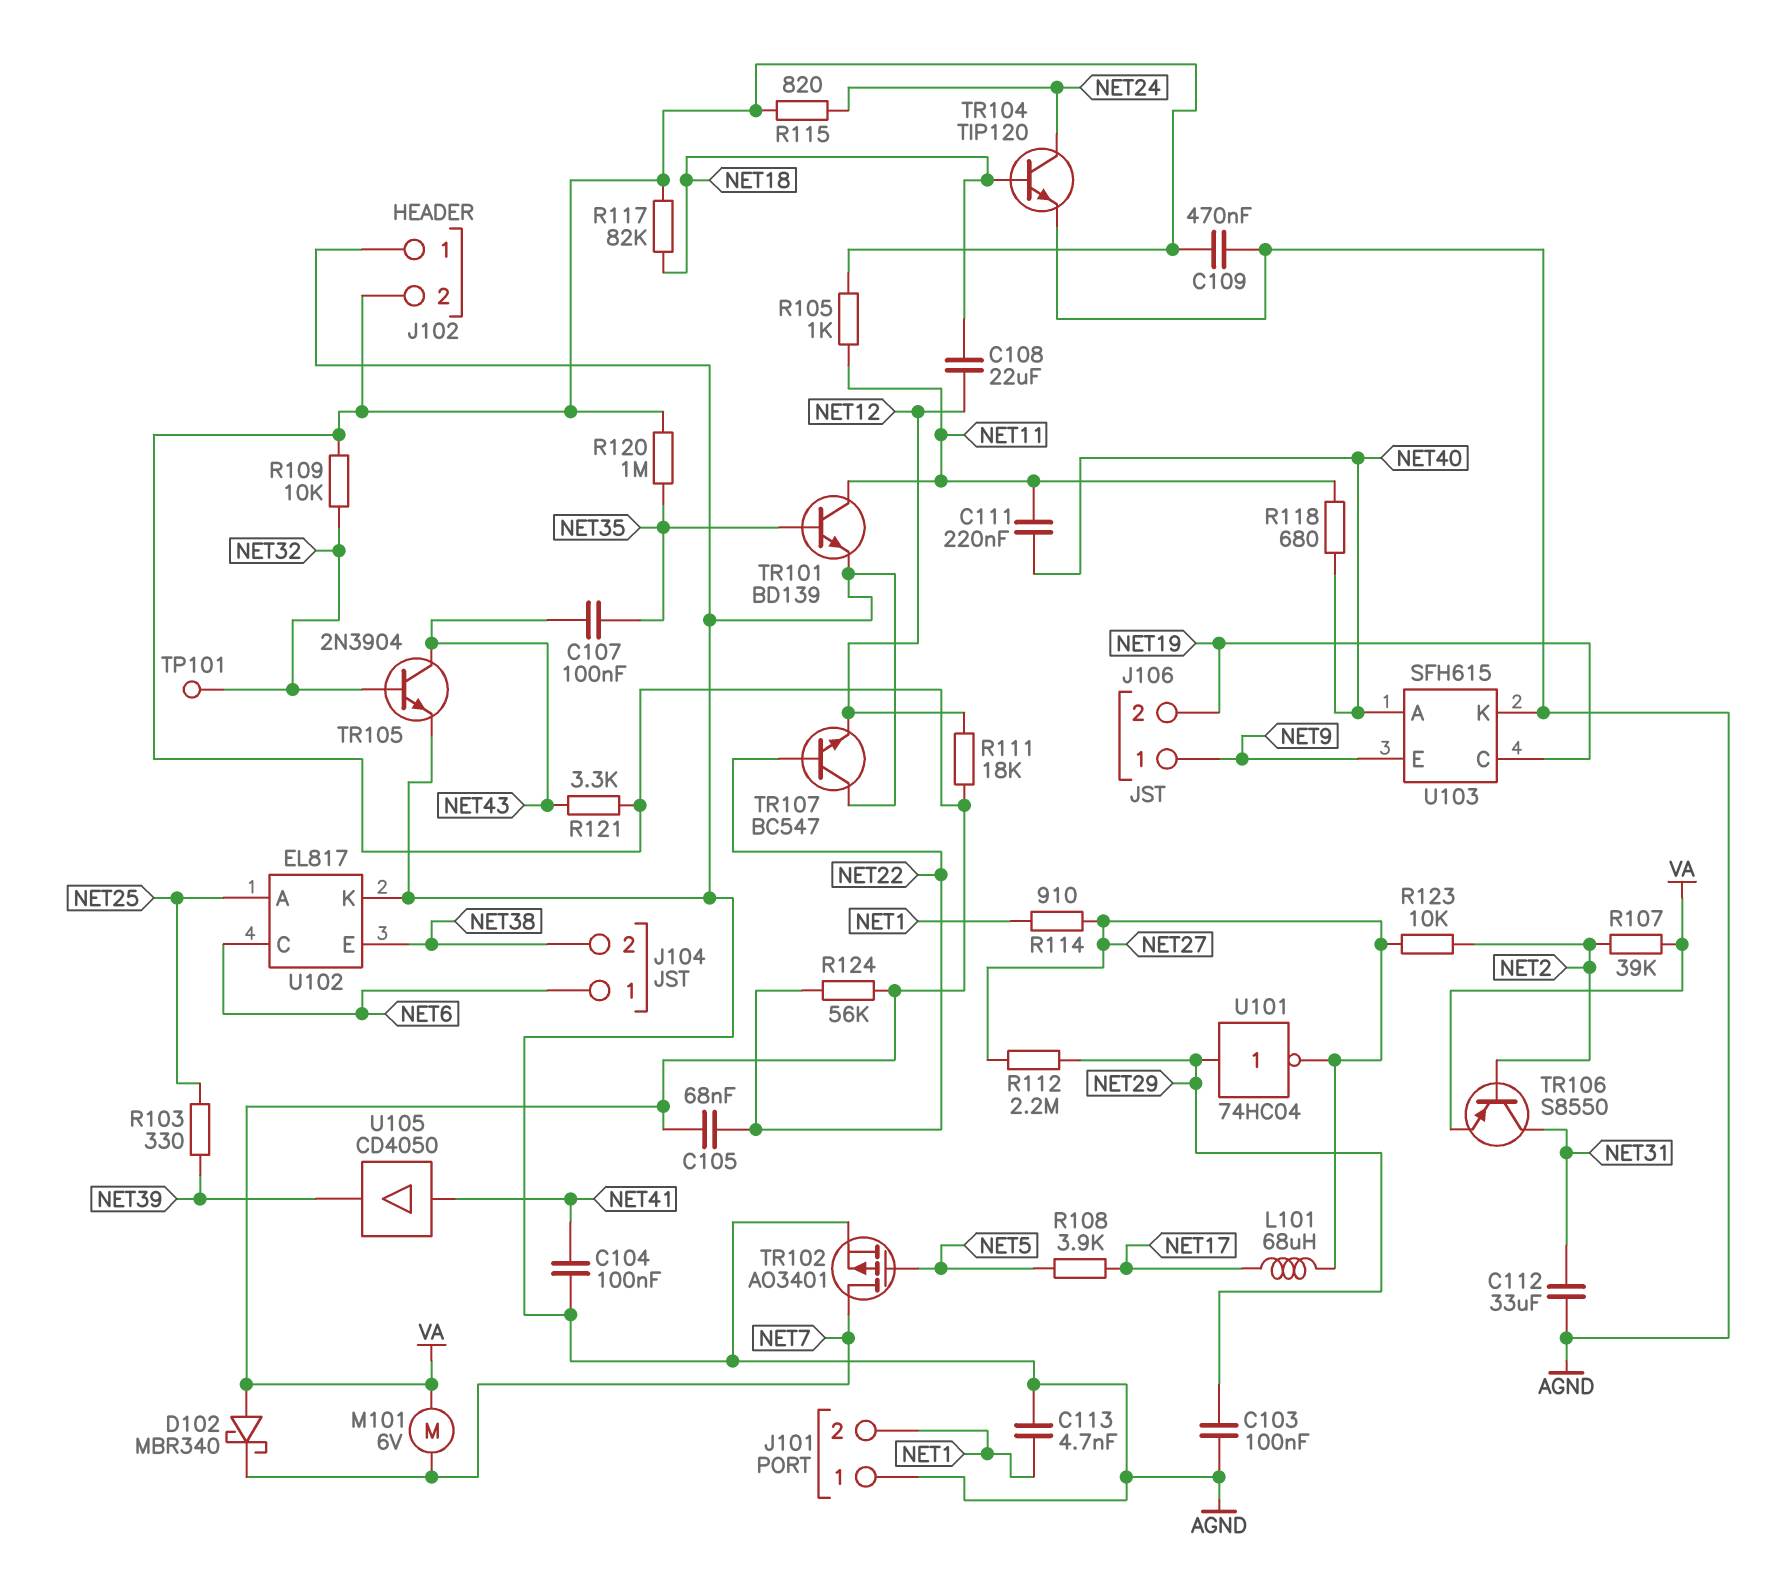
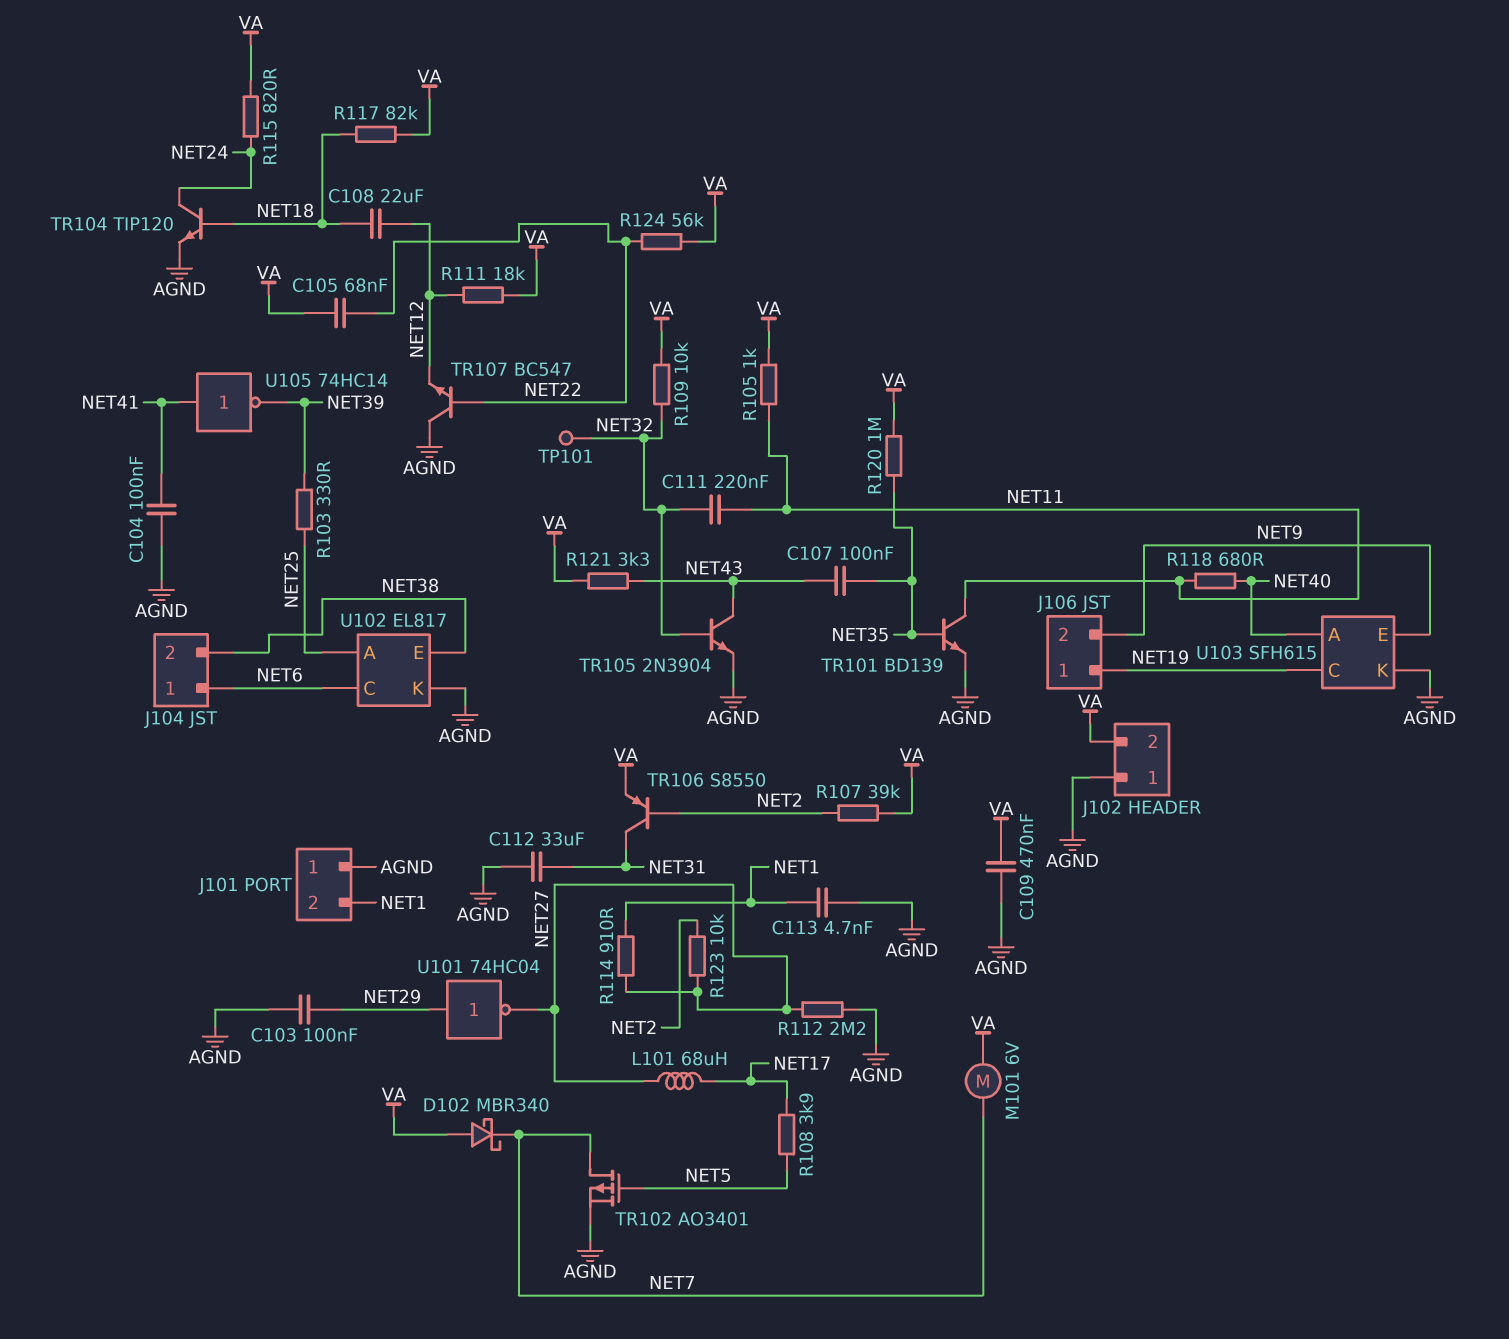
C111: 220nF (NET11, NET40) -> 220nF (NET11, NET32)
J106 pin 1: NET9 -> NET19
J106 pin 2: NET19 -> NET9
R112: 2.2M (NET27, NET29) -> 2.2M (AGND, NET27)
U105: buffer CD4050 (in NET41, out NET39) -> NOT 74HC14 (in NET41, out NET39)

